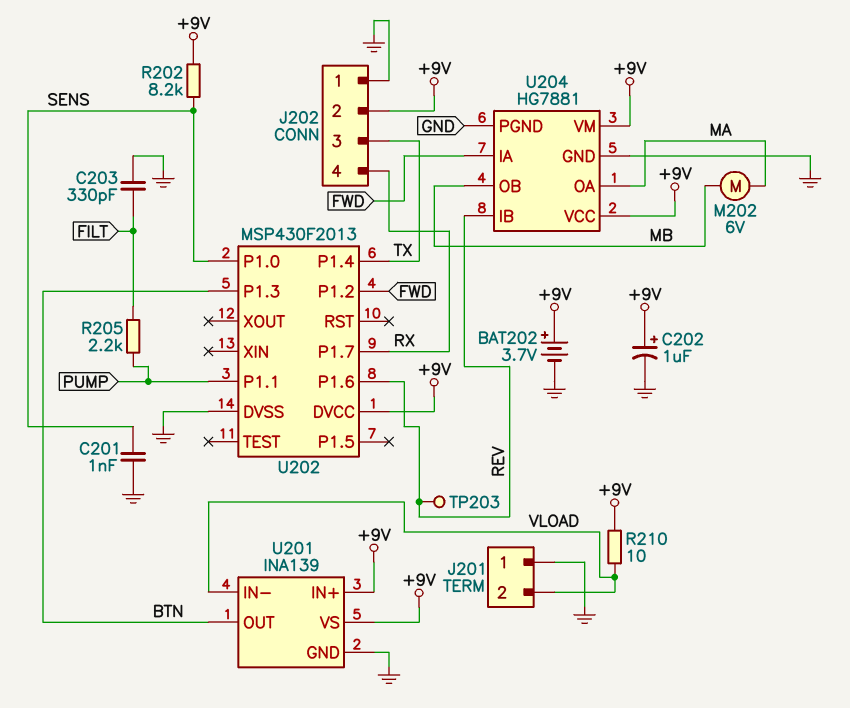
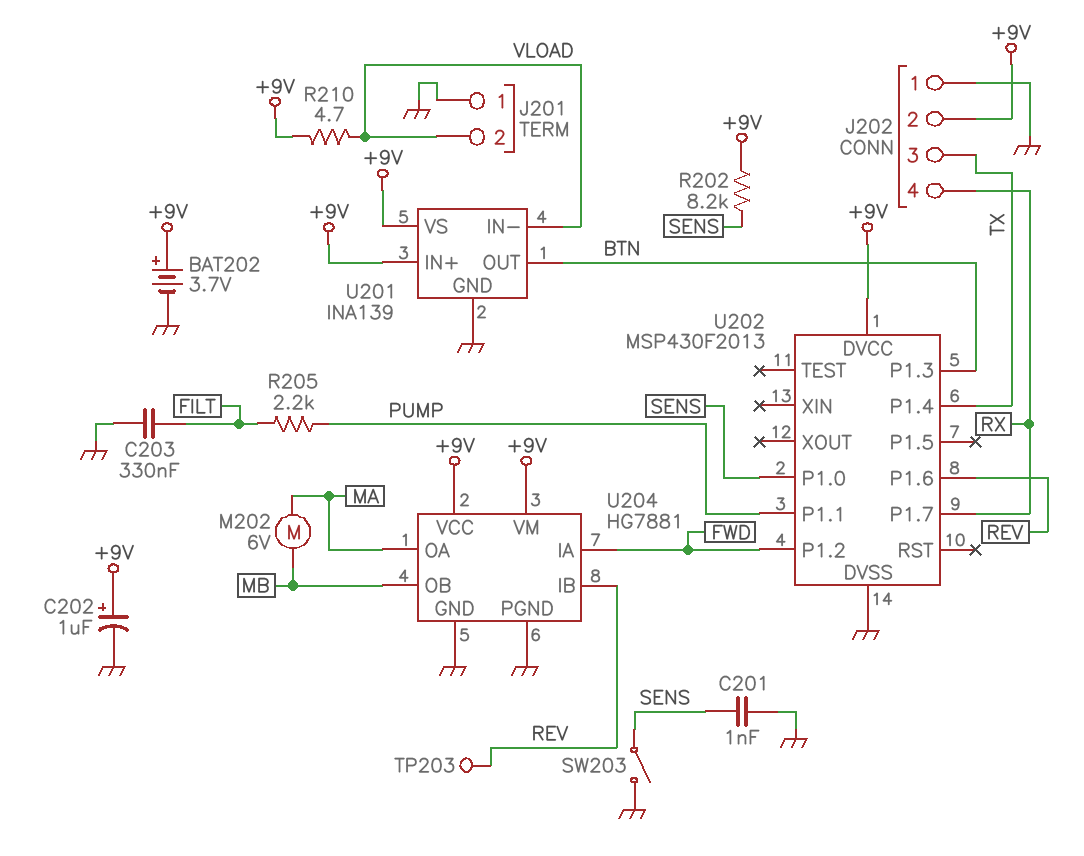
C203: 330pF (FILT, GND) -> 330nF (FILT, GND)
R210: 10 (+9V, VLOAD) -> 4.7 (+9V, VLOAD)
SW203: none -> switch (GND, SENS)

